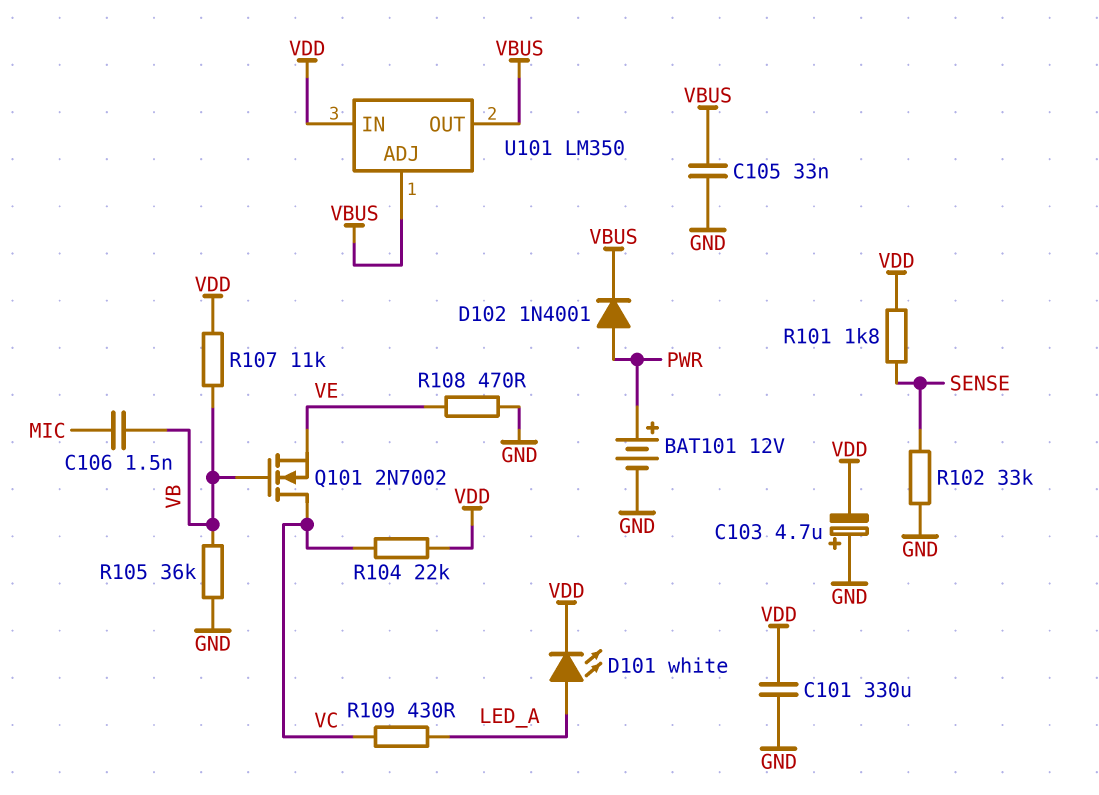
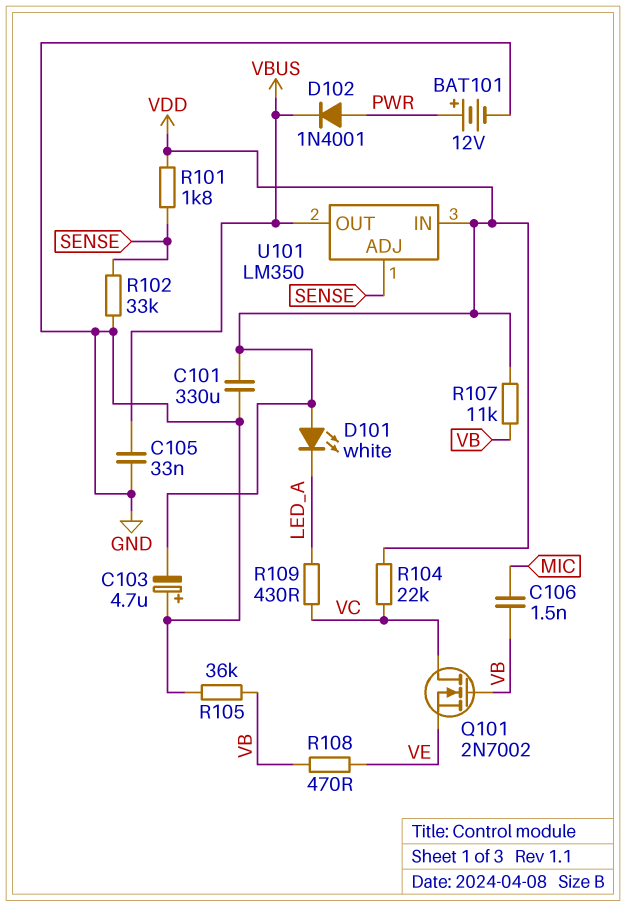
D101: LED white (A LED_A, K VDD) -> LED white (A VDD, K LED_A)
R108: 470 (GND, VE) -> 470 (VB, VE)
U101 pin ADJ: VBUS -> SENSE

